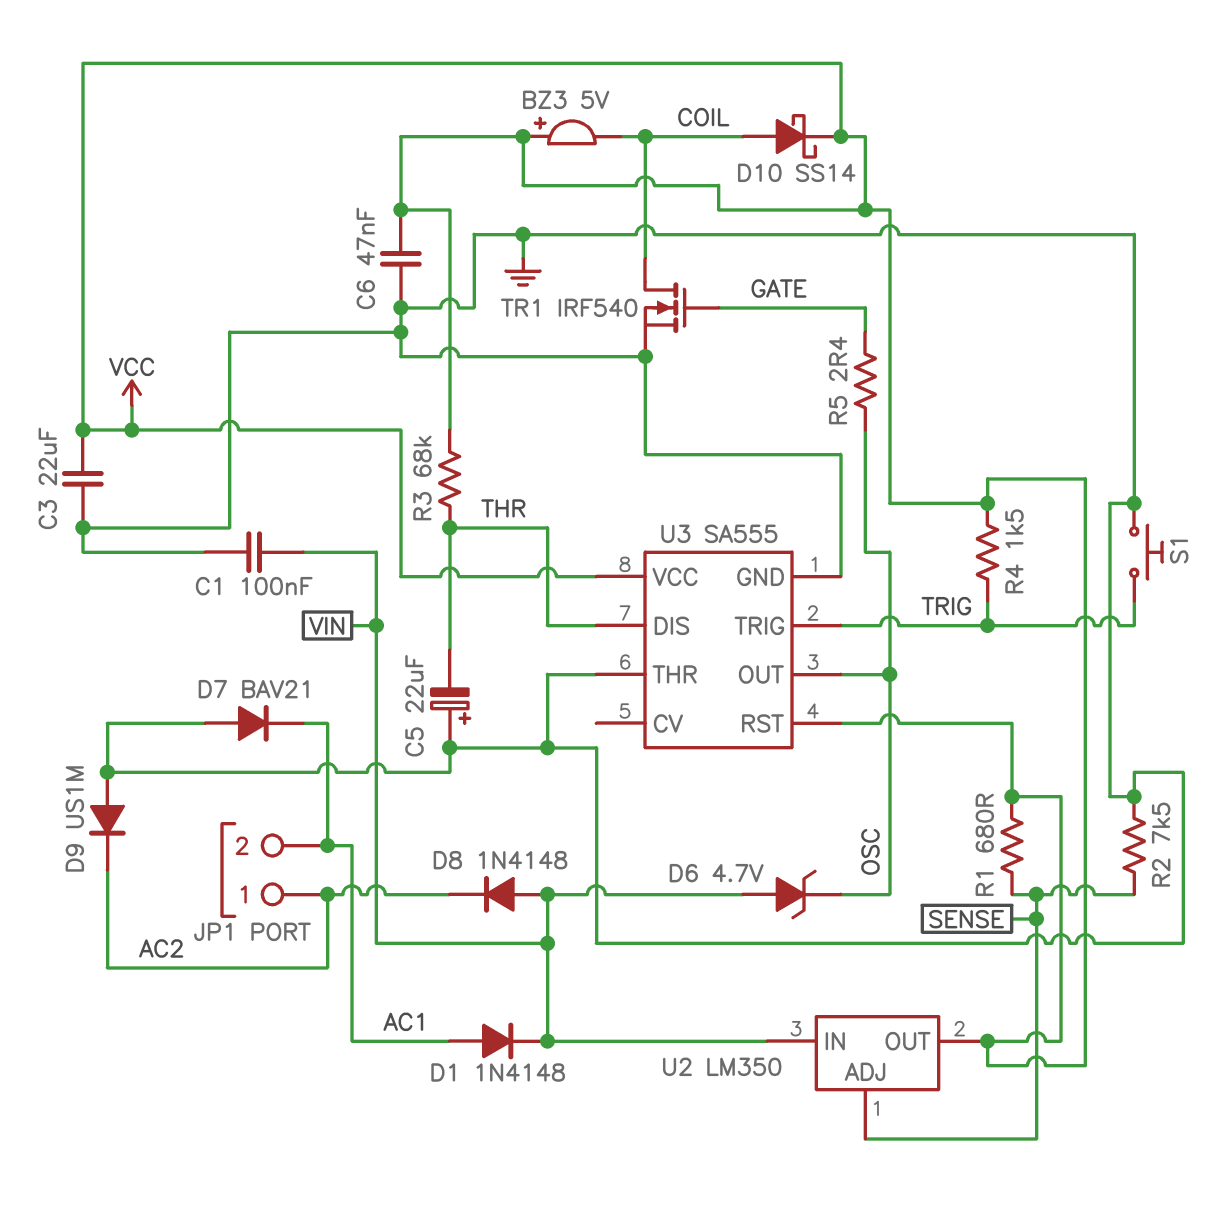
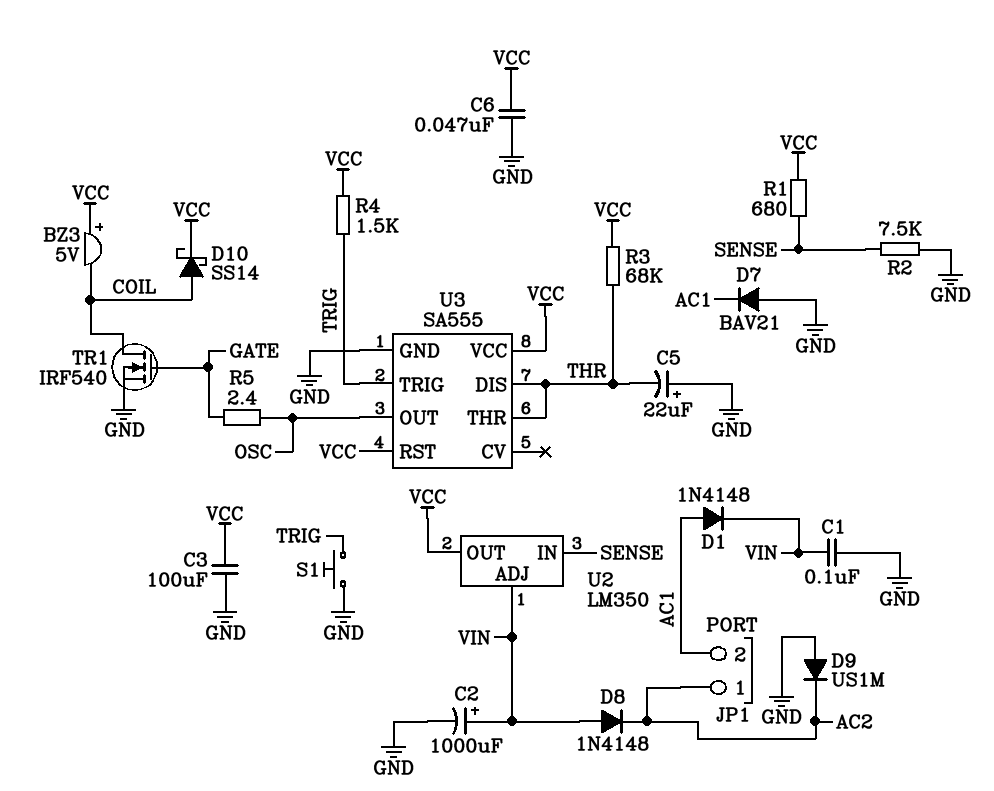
C2: none -> 1000uF (plus VIN, minus GND)
C3: 22uF (GND, VCC) -> 100uF (GND, VCC)
D6: zener 4.7V (A VIN, K OSC) -> none
U2 pin ADJ: SENSE -> VIN
U2 pin IN: VIN -> SENSE
U3 pin THR: GND -> THR

